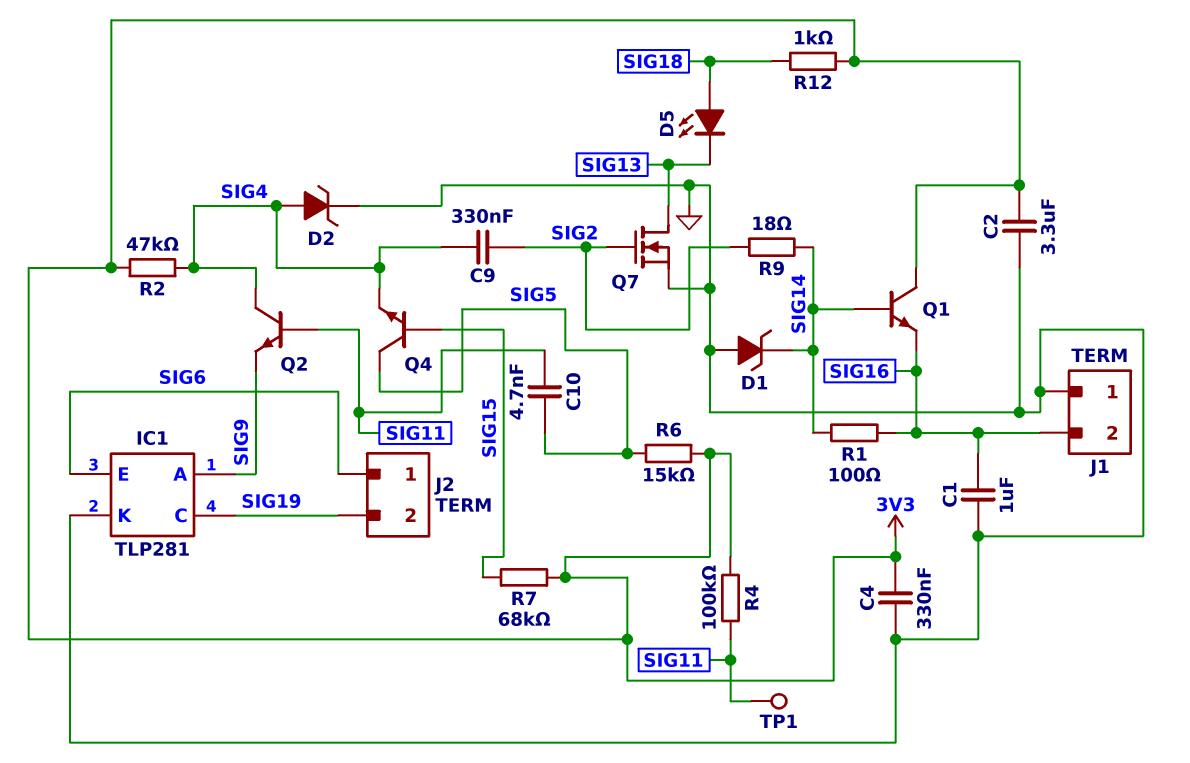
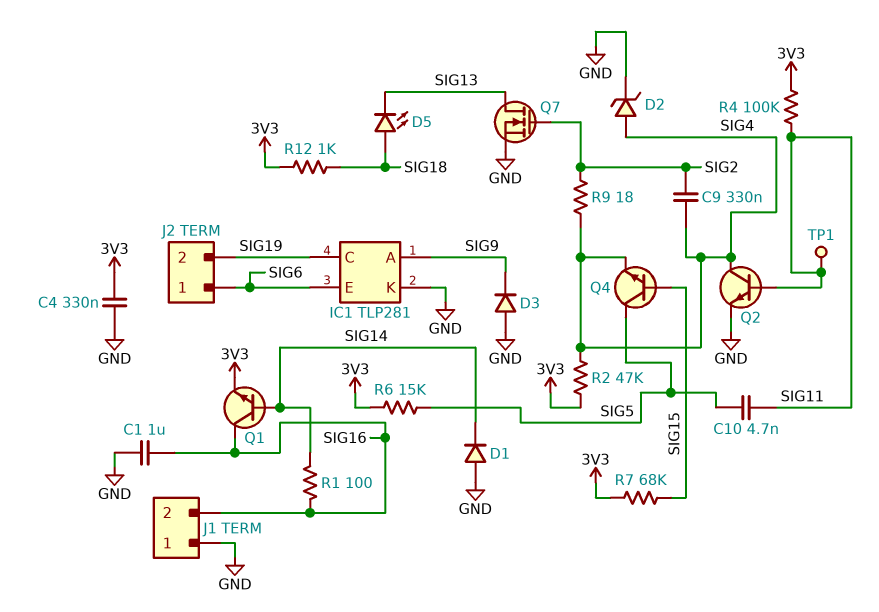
C2: 3.3uF (3V3, GND) -> none
D1: zener (A GND, K SIG14) -> diode (A GND, K SIG14)
D3: none -> diode (A GND, K SIG9)
Q1: NPN (B SIG14, C 3V3, E SIG16) -> NPN (B SIG14, C SIG16, E 3V3)
Q2: NPN (B SIG11, C SIG4, E SIG9) -> NPN (B SIG11, C SIG4, E GND)
R9: 18 (SIG2, SIG14) -> 18 (SIG2, SIG4)

